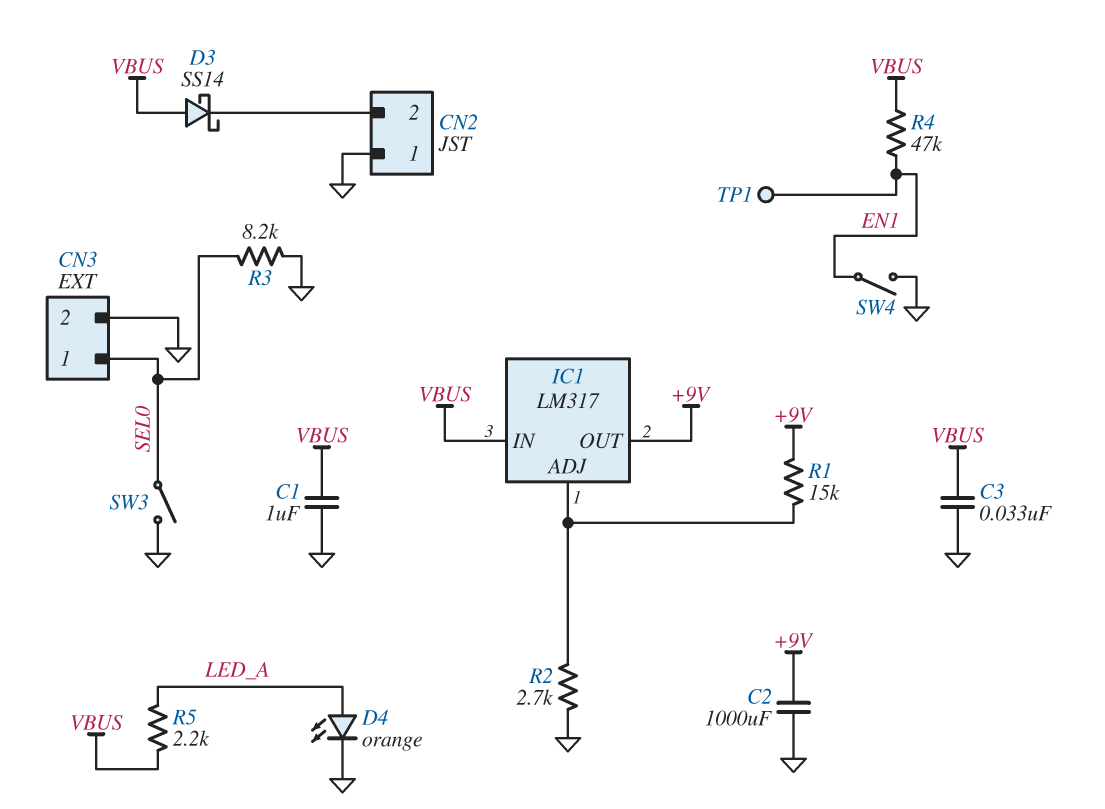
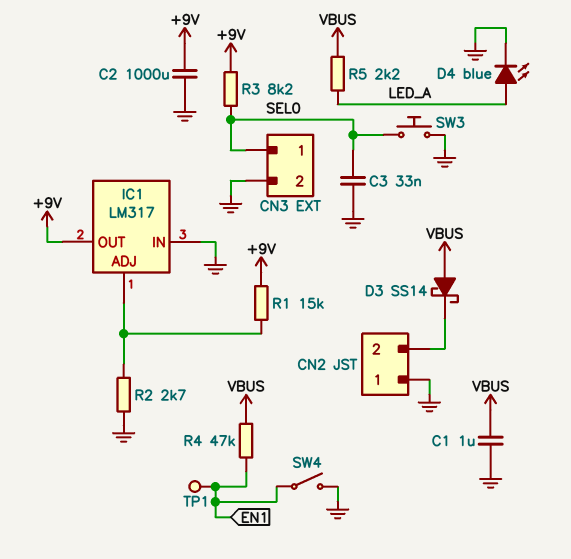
C3: 33nF (GND, VBUS) -> 33nF (GND, SEL0)
D4: LED orange (A LED_A, K GND) -> LED blue (A LED_A, K GND)
IC1 pin IN: VBUS -> GND
R3: 8.2k (GND, SEL0) -> 8.2k (+9V, SEL0)
SW3: switch (GND, SEL0) -> button (GND, SEL0)

